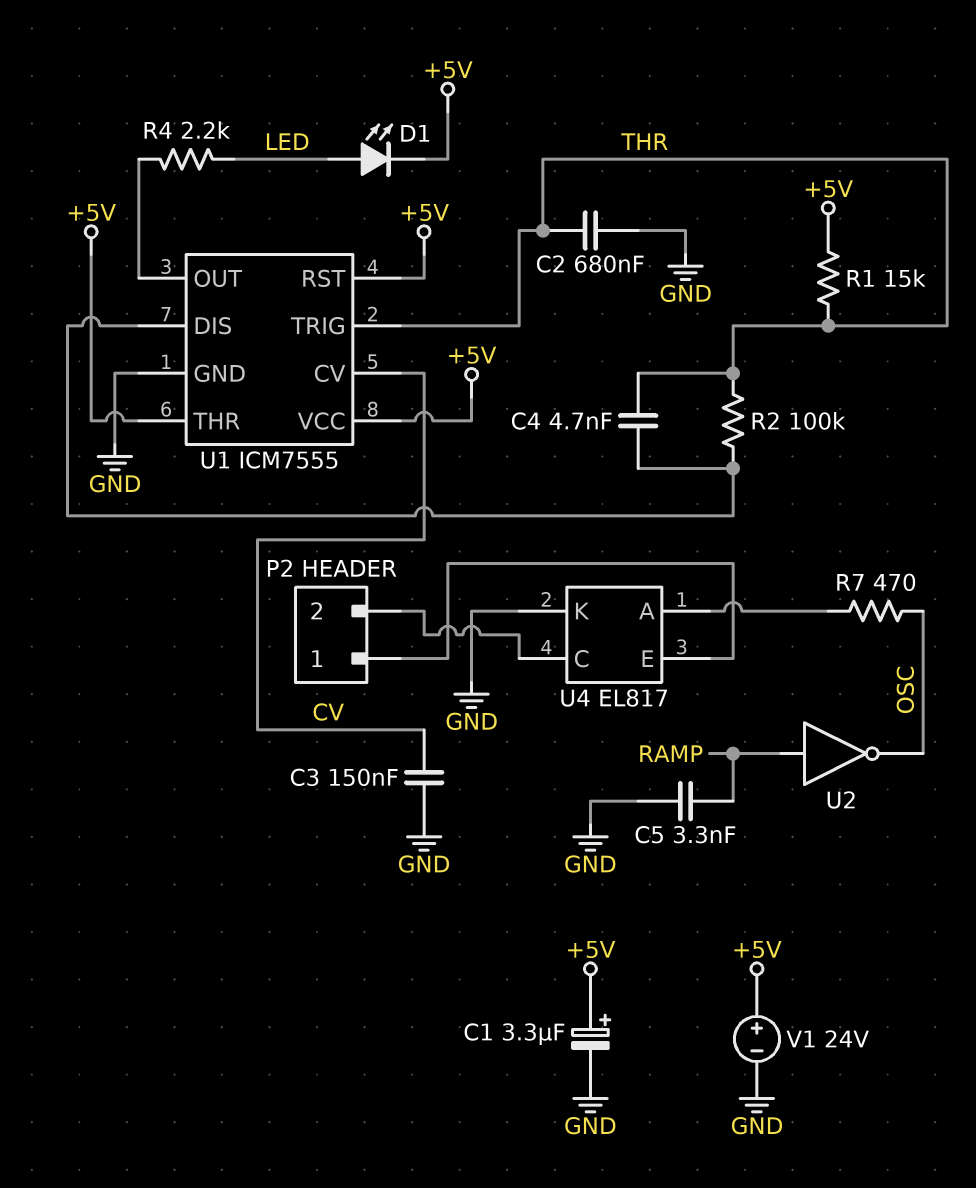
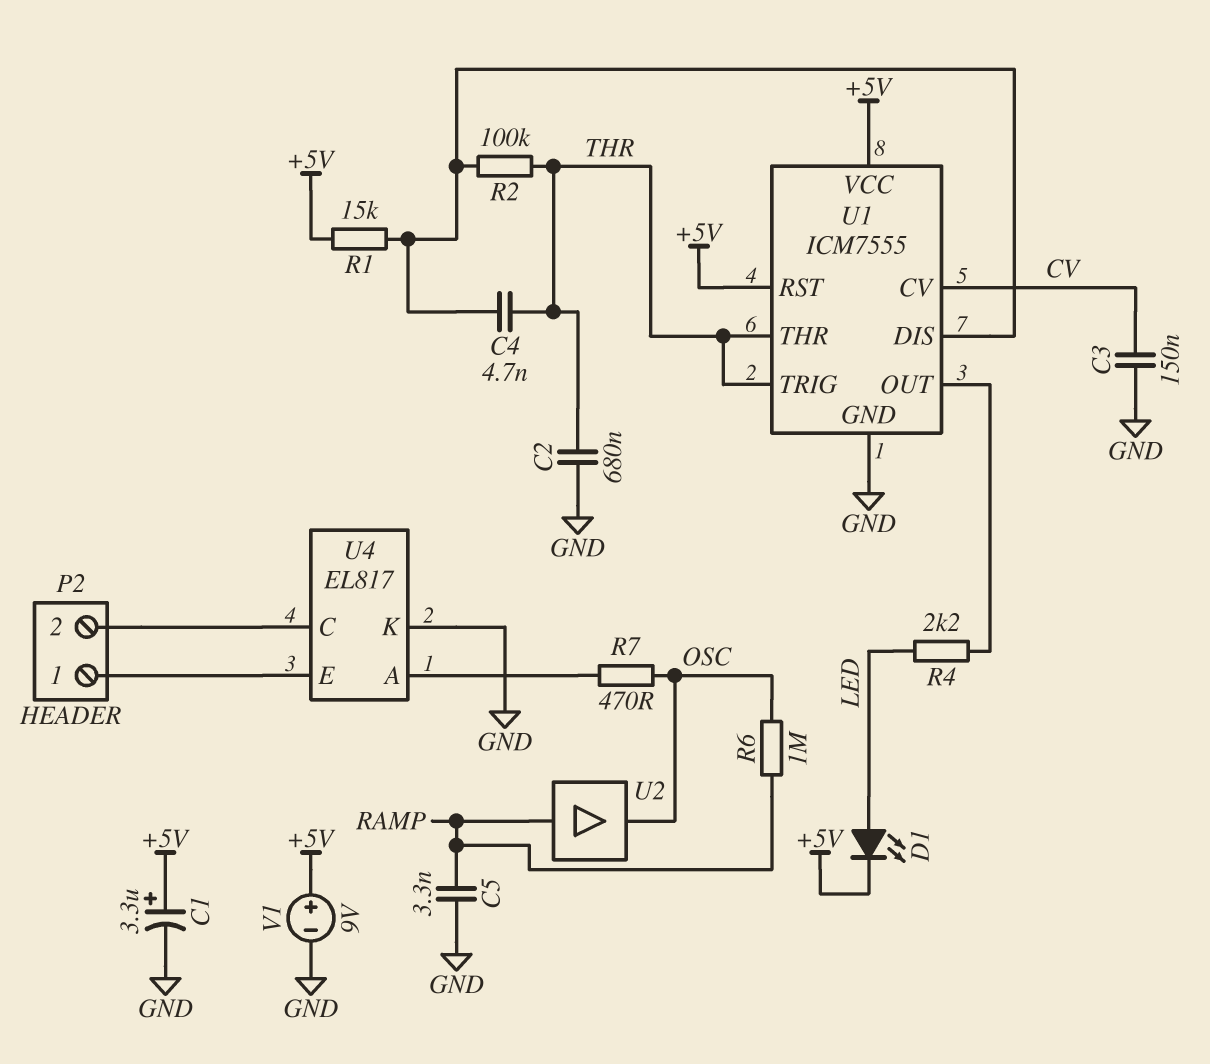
R1: 15k (+5V, THR) -> 15k (+5V, U1/DIS)
R6: none -> 1M (OSC, RAMP)
U1 pin THR: +5V -> THR
U2: NOT (in RAMP, out OSC) -> buffer (in RAMP, out OSC)
V1: 24V (plus +5V, minus GND) -> 9V (plus +5V, minus GND)

